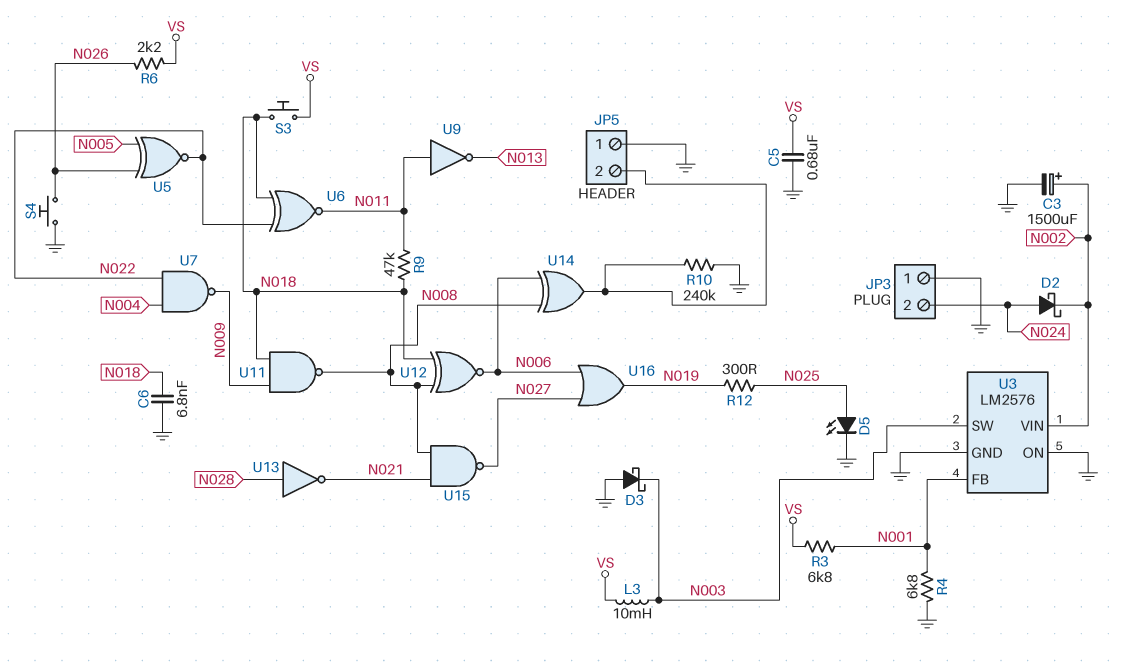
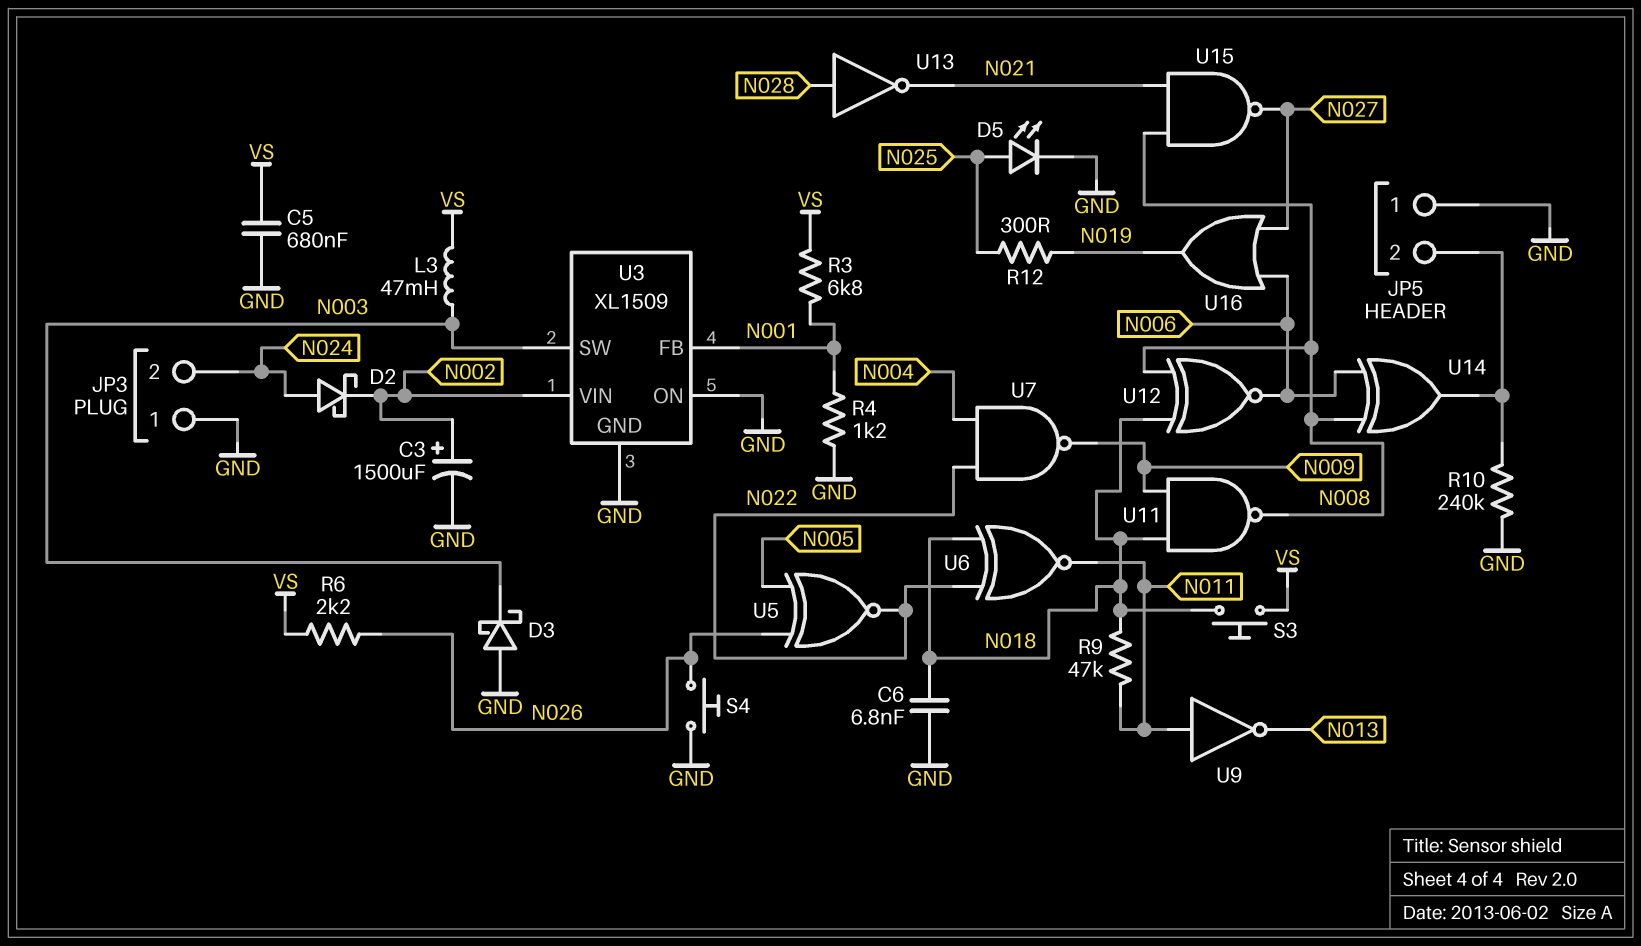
L3: 10mH (N003, VS) -> 47mH (N003, VS)
R4: 6.8k (GND, N001) -> 1.2k (GND, N001)
U3: LM2576 -> XL1509

